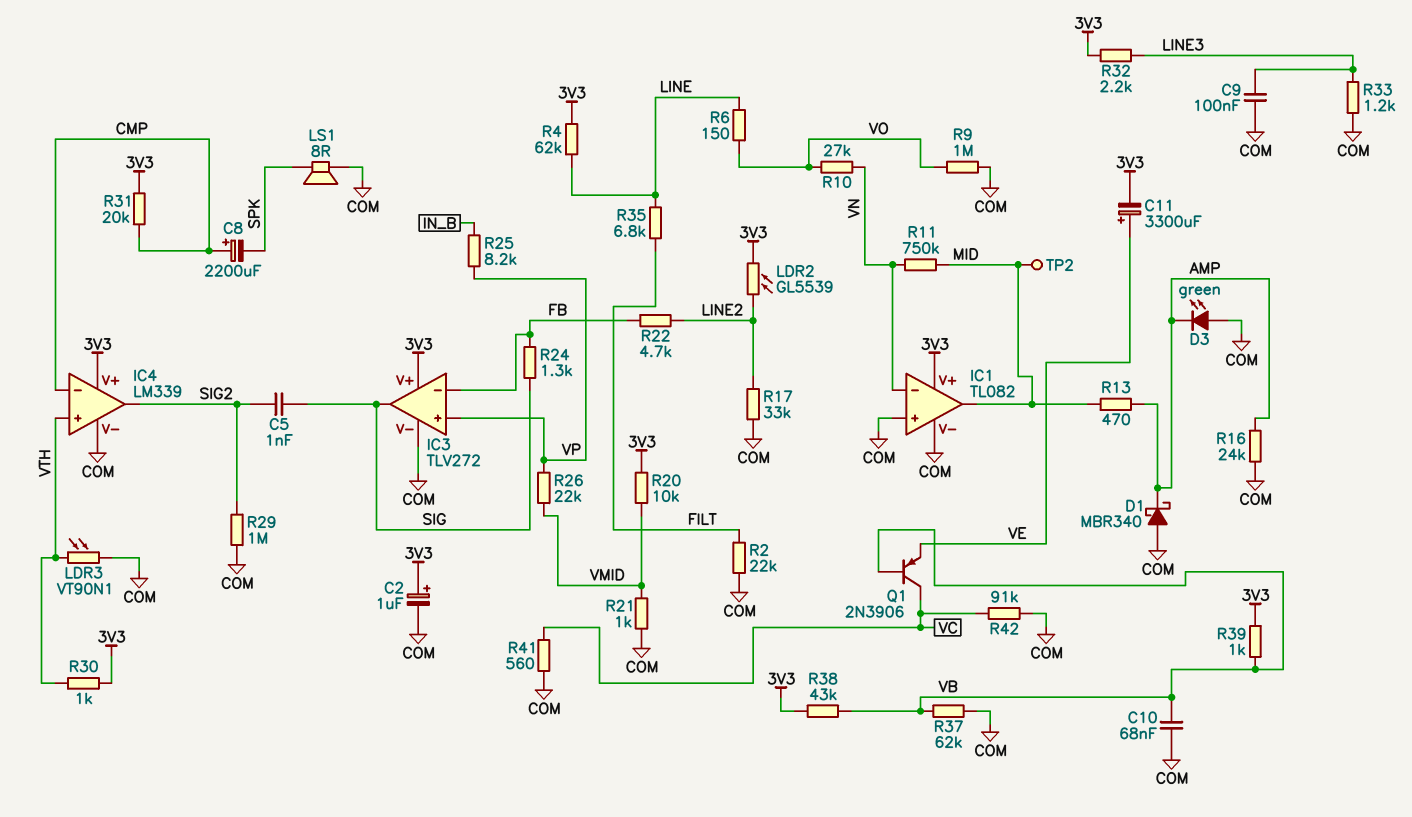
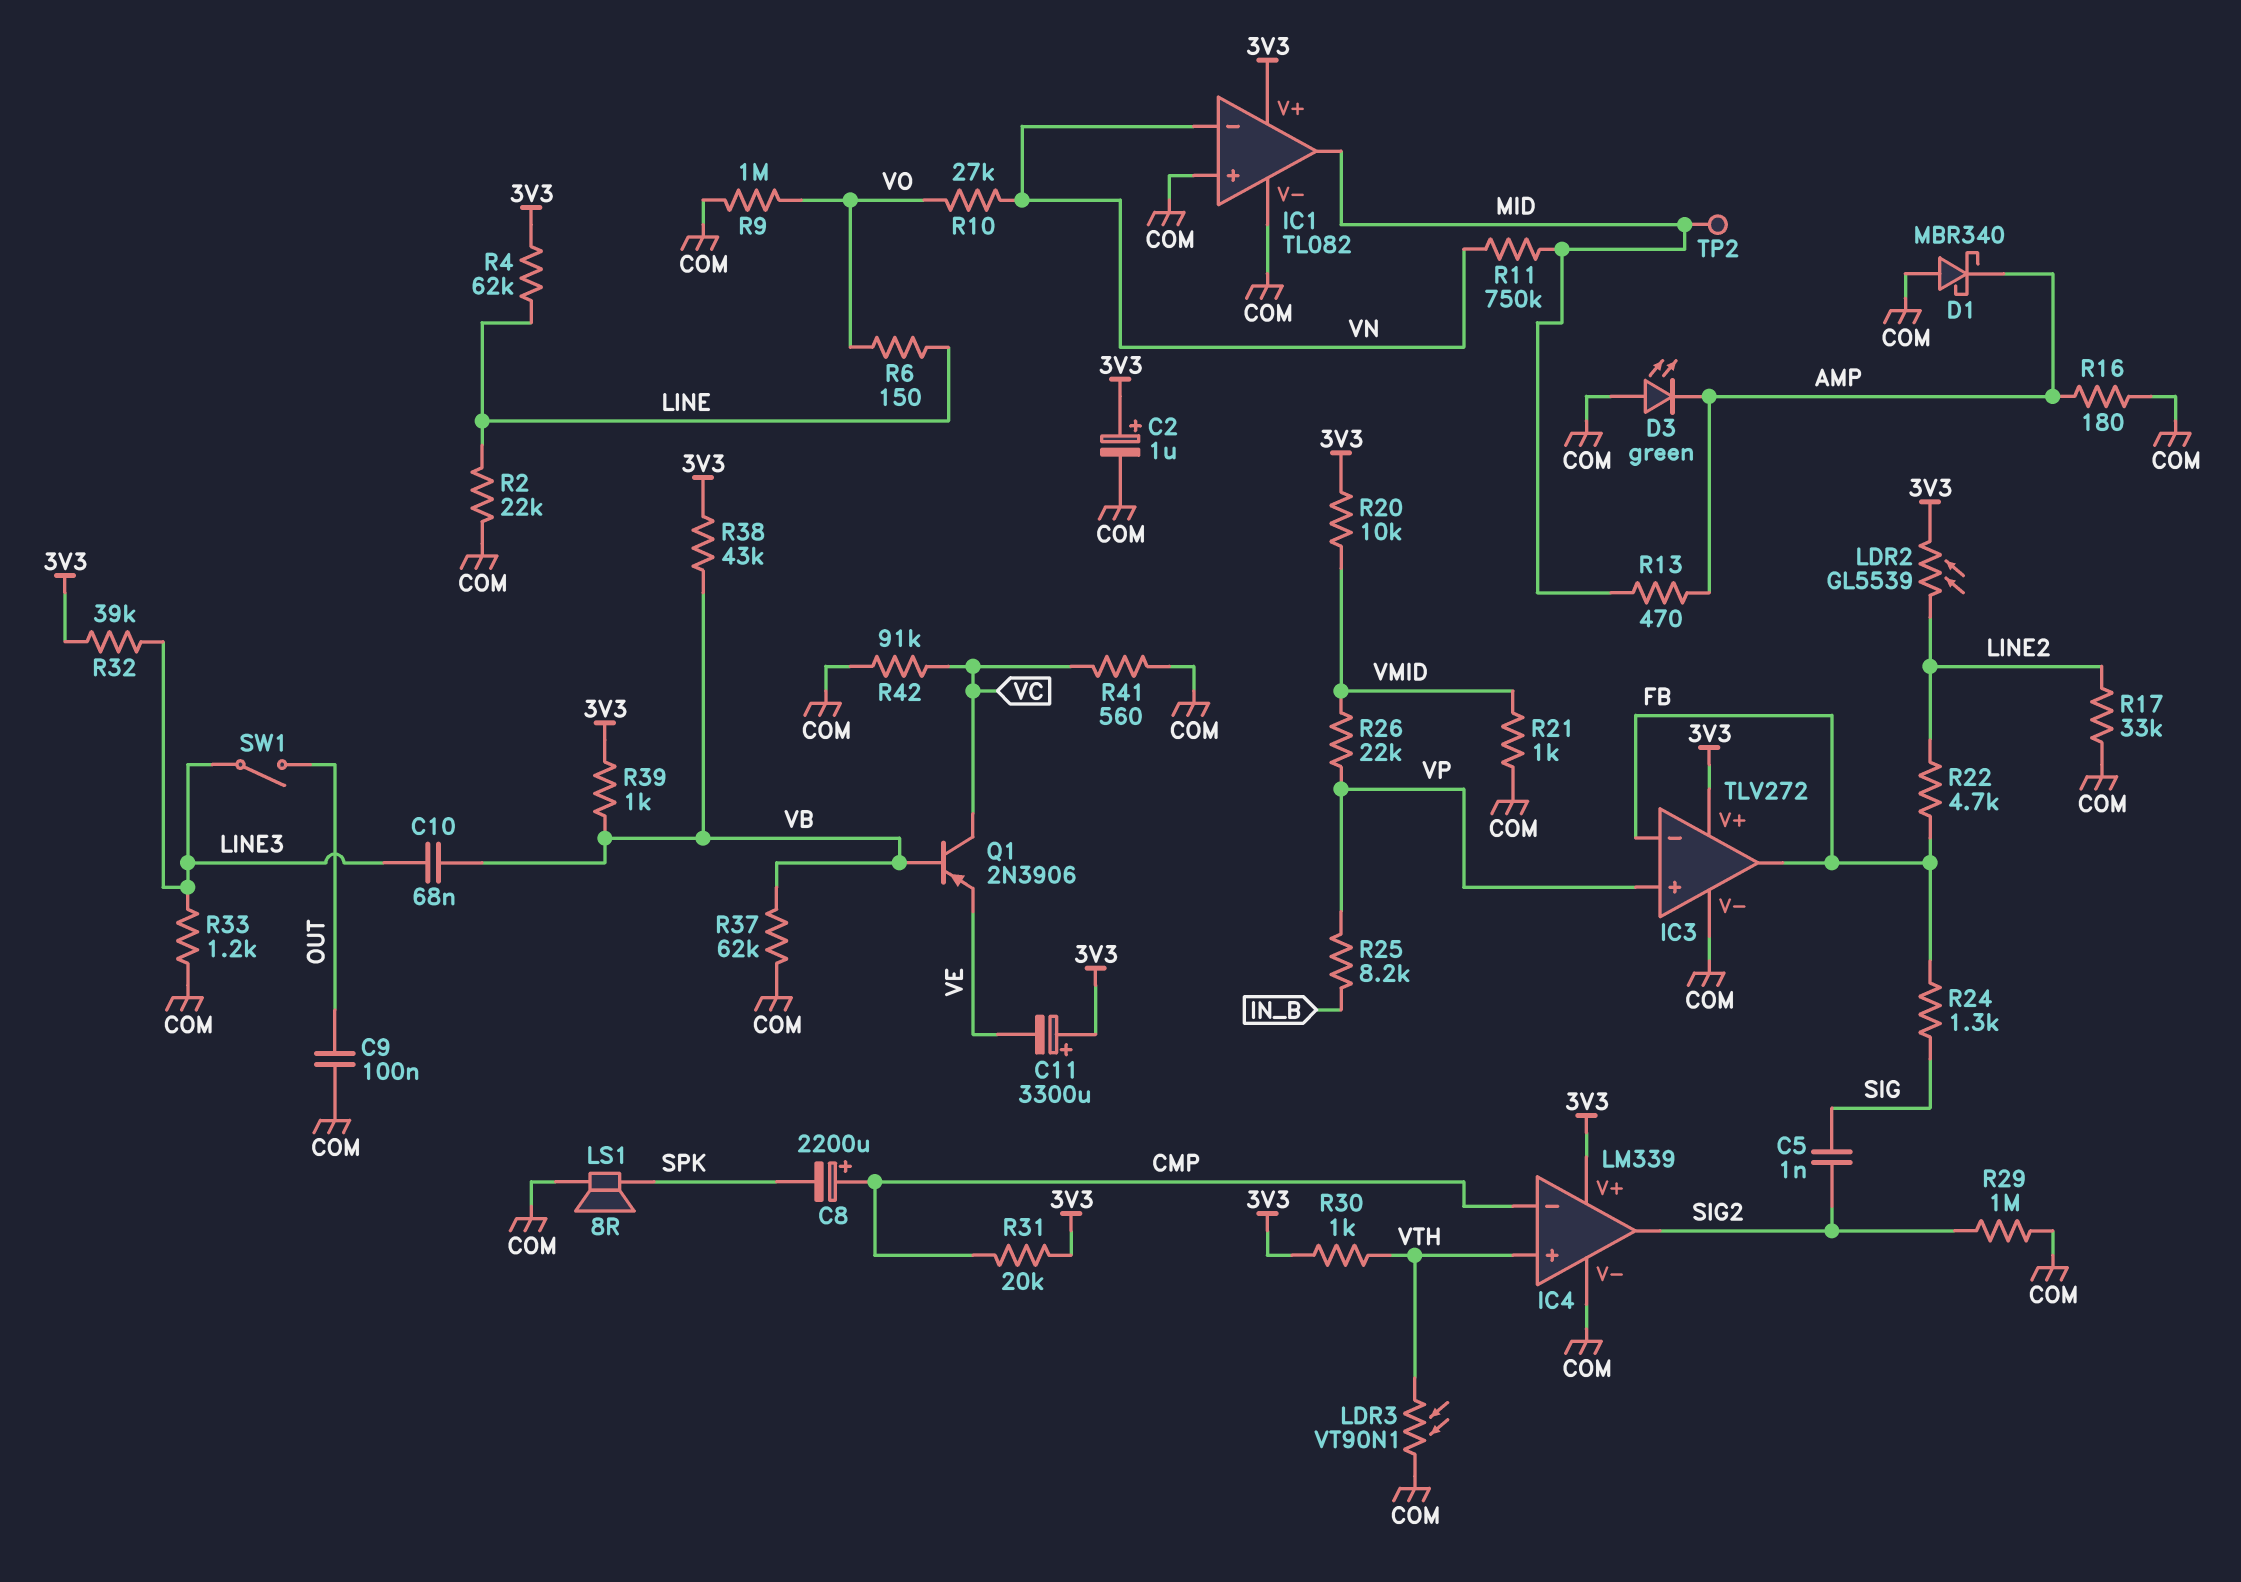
C9: 100nF (COM, LINE3) -> 100nF (COM, OUT)
C10: 68nF (COM, VB) -> 68nF (LINE3, VB)
C11: 3300uF (plus VE, minus 3V3) -> 3300uF (plus 3V3, minus VE)
IC3 pin out: SIG -> FB
R2: 22k (COM, FILT) -> 22k (COM, LINE)
R16: 24k (AMP, COM) -> 180 (AMP, COM)
R32: 2.2k (3V3, LINE3) -> 39k (3V3, LINE3)
R35: 6.8k (FILT, LINE) -> none
SW1: none -> switch (LINE3, OUT)

